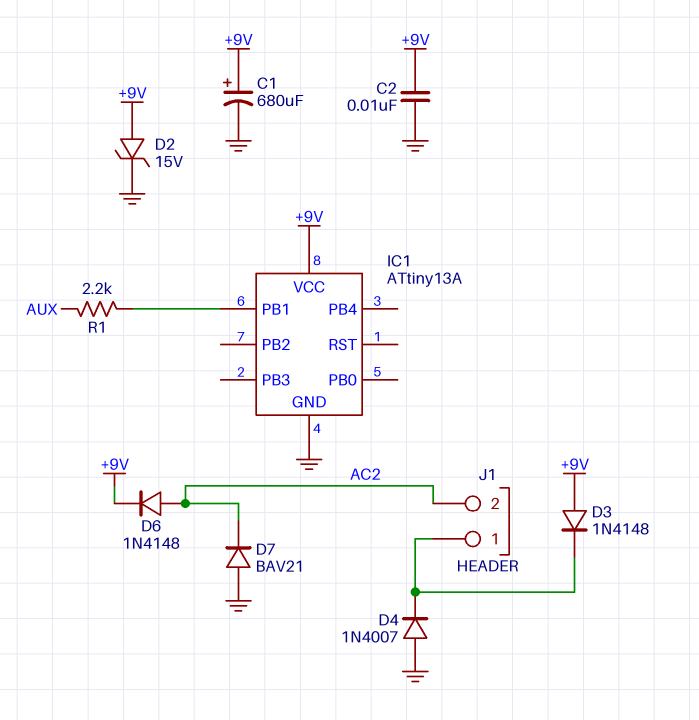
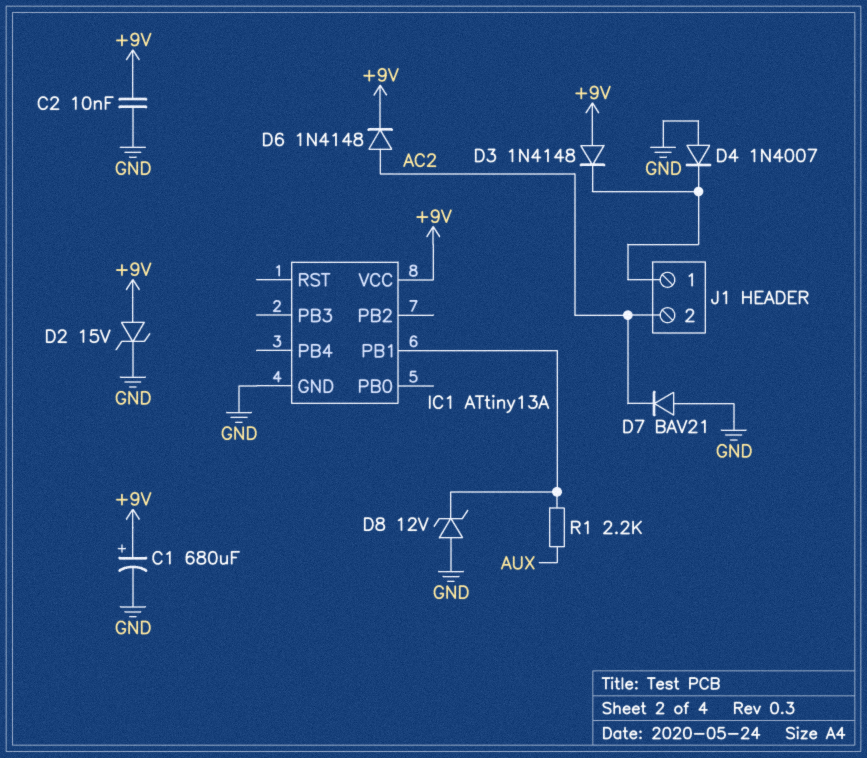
D8: none -> zener 12V (A GND, K IC1/PB1)

